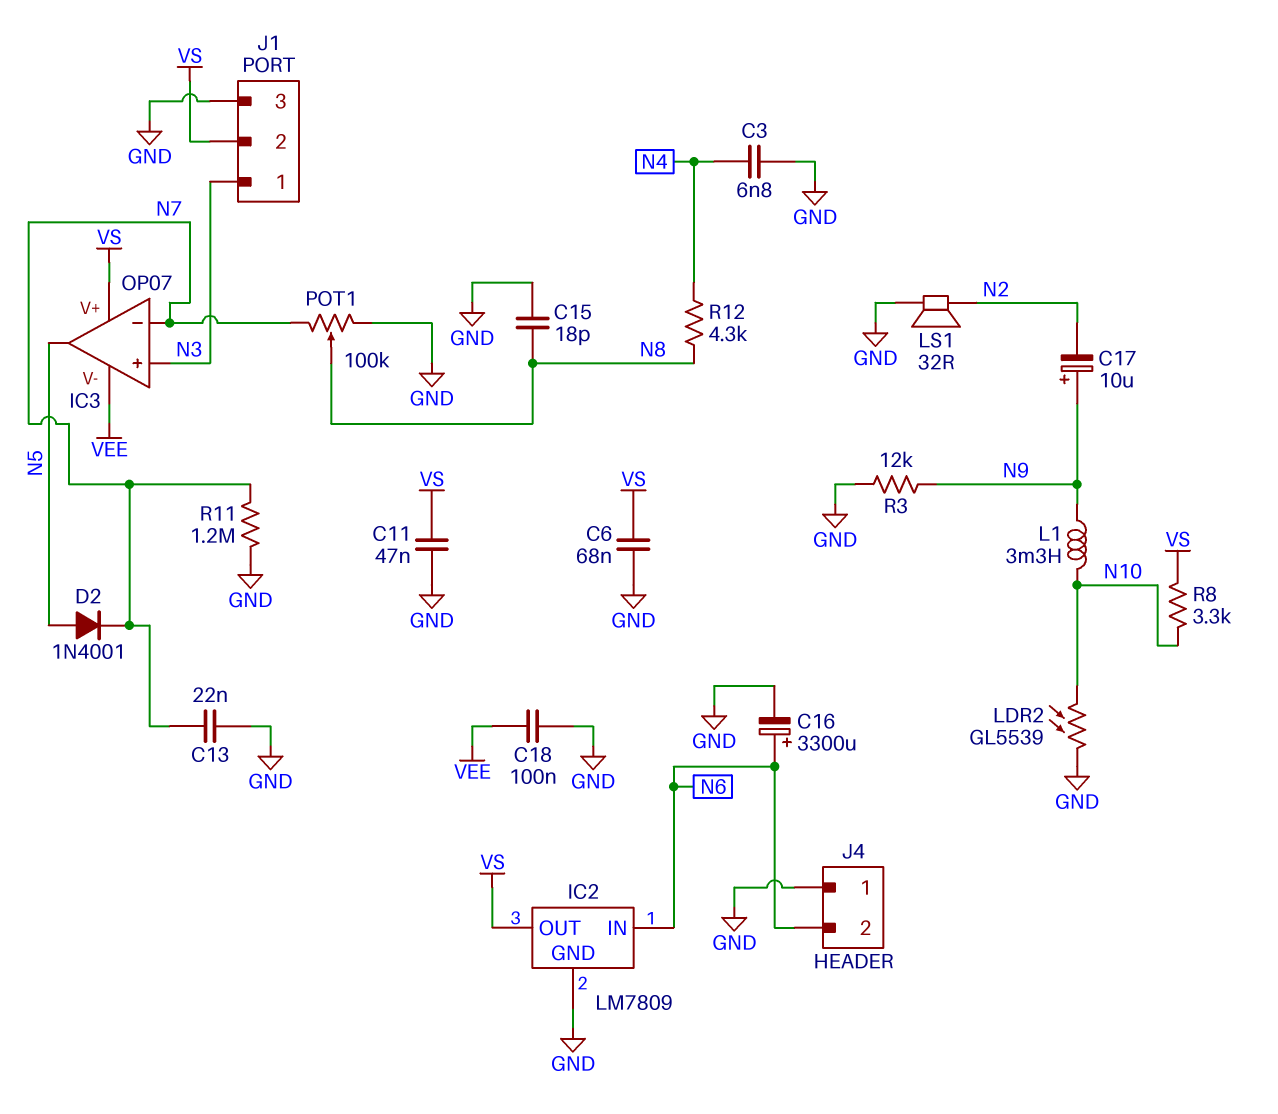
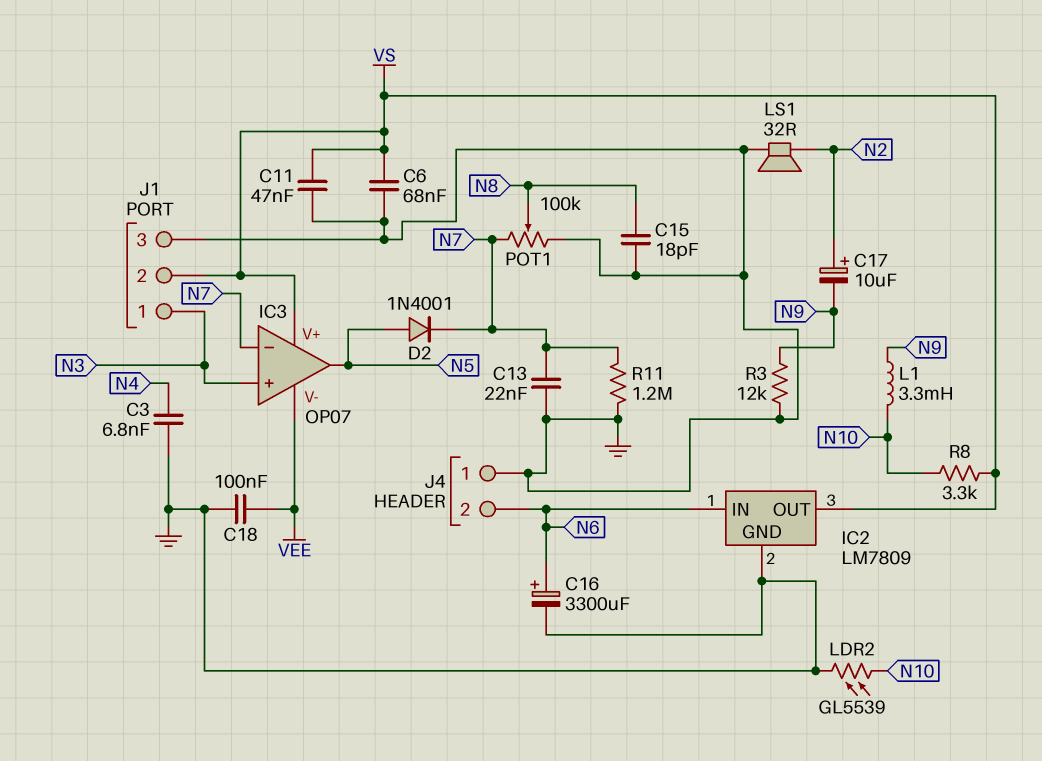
C17: 10uF (plus N9, minus N2) -> 10uF (plus N2, minus N9)
R12: 4.3k (N4, N8) -> none

